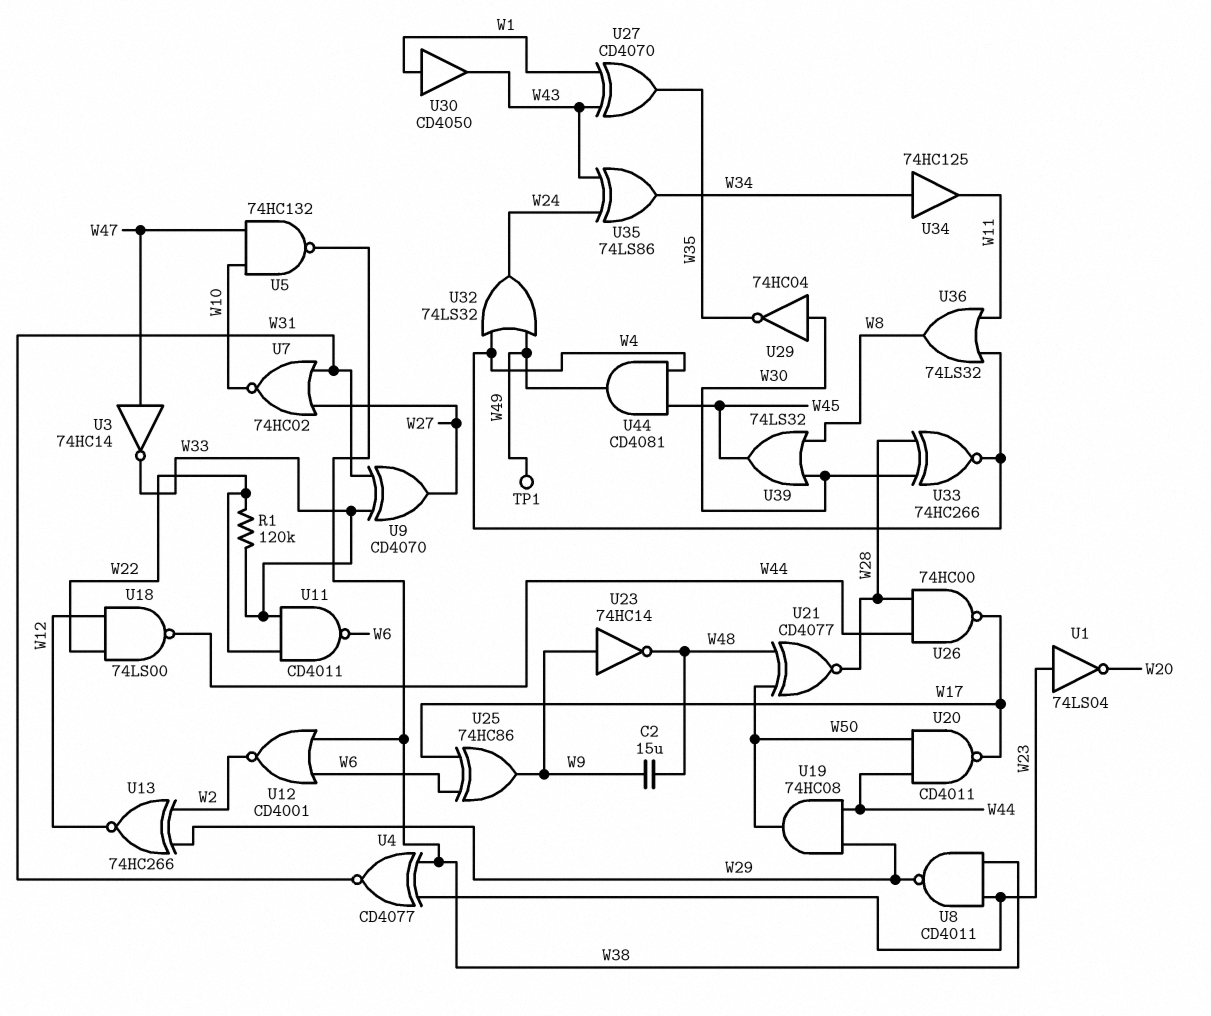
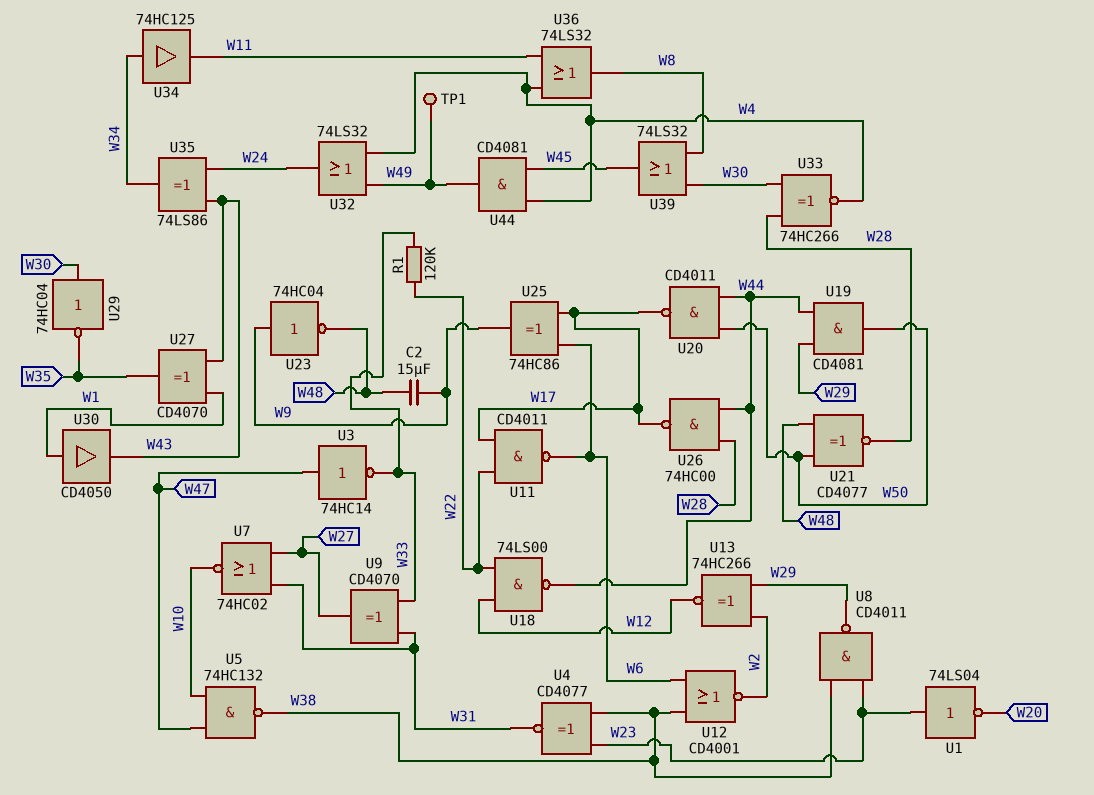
U11: NAND CD4011 (in W22, in W33, out W6) -> NAND CD4011 (in W17, in W22, out W6)
U19: AND 74HC08 (in W29, in W44, out W50) -> AND CD4081 (in W29, in W44, out W50)
U23: NOT 74HC14 (in W9, out W48) -> NOT 74HC04 (in W9, out W48)

